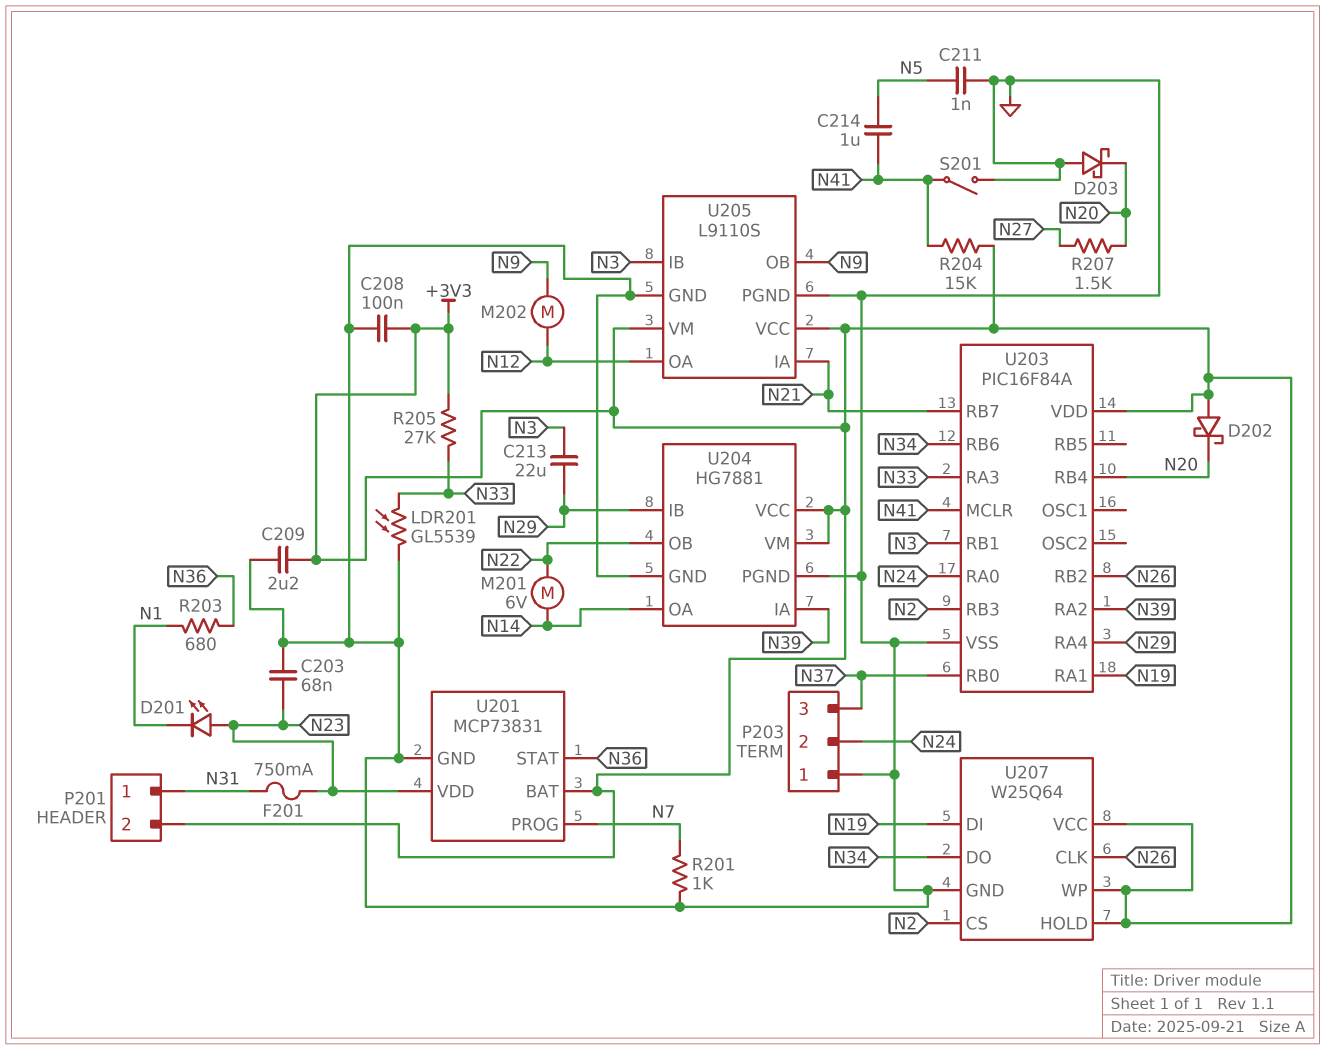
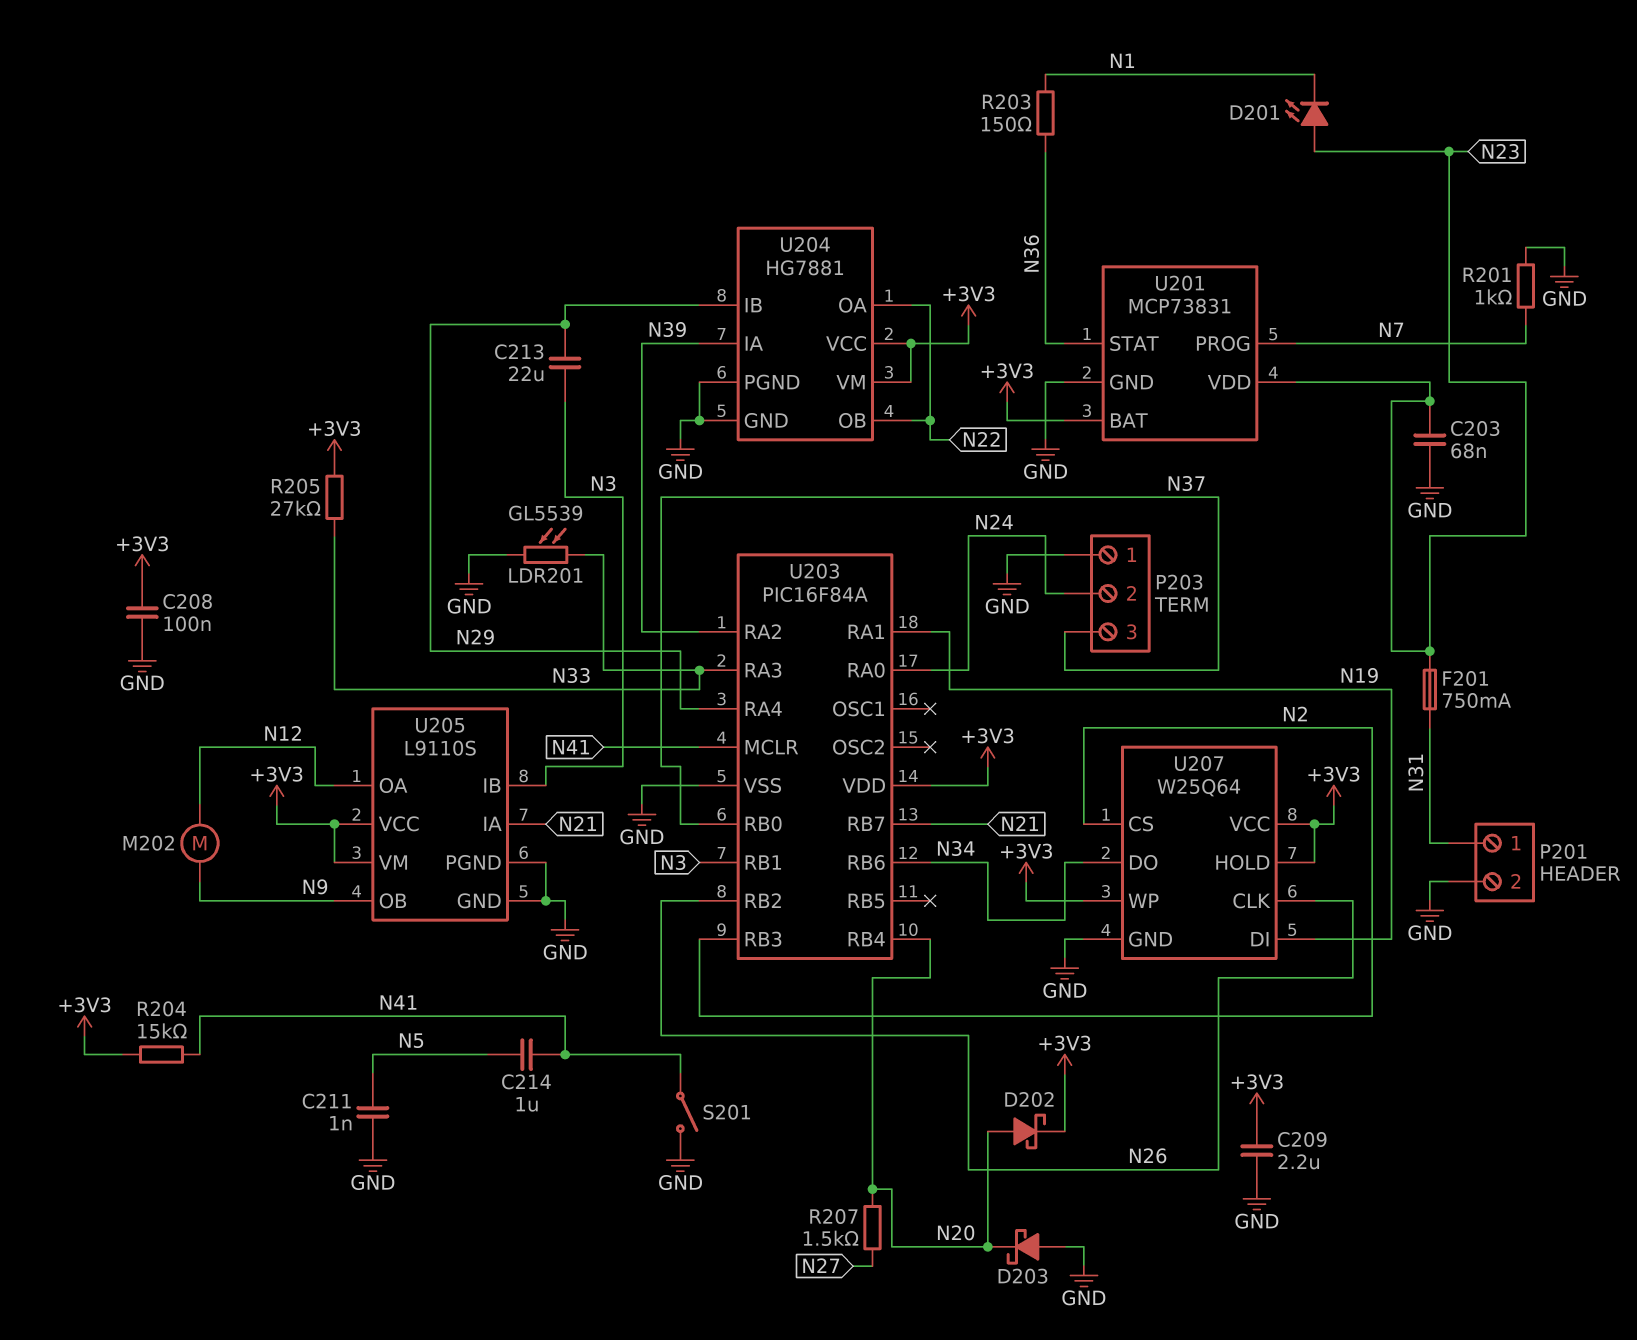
D202: schottky (A +3V3, K N20) -> schottky (A N20, K +3V3)
M201: motor 6V (N14, N22) -> none
P201 pin 2: +3V3 -> GND
R203: 680 (N1, N36) -> 150 (N1, N36)
U204 pin OA: N14 -> N22

